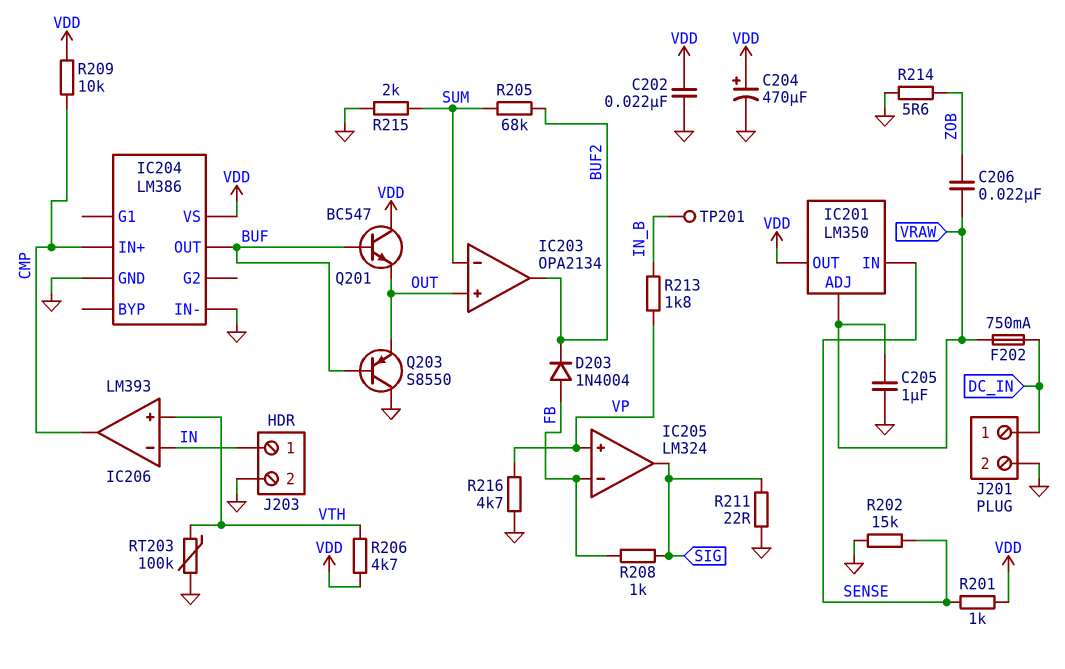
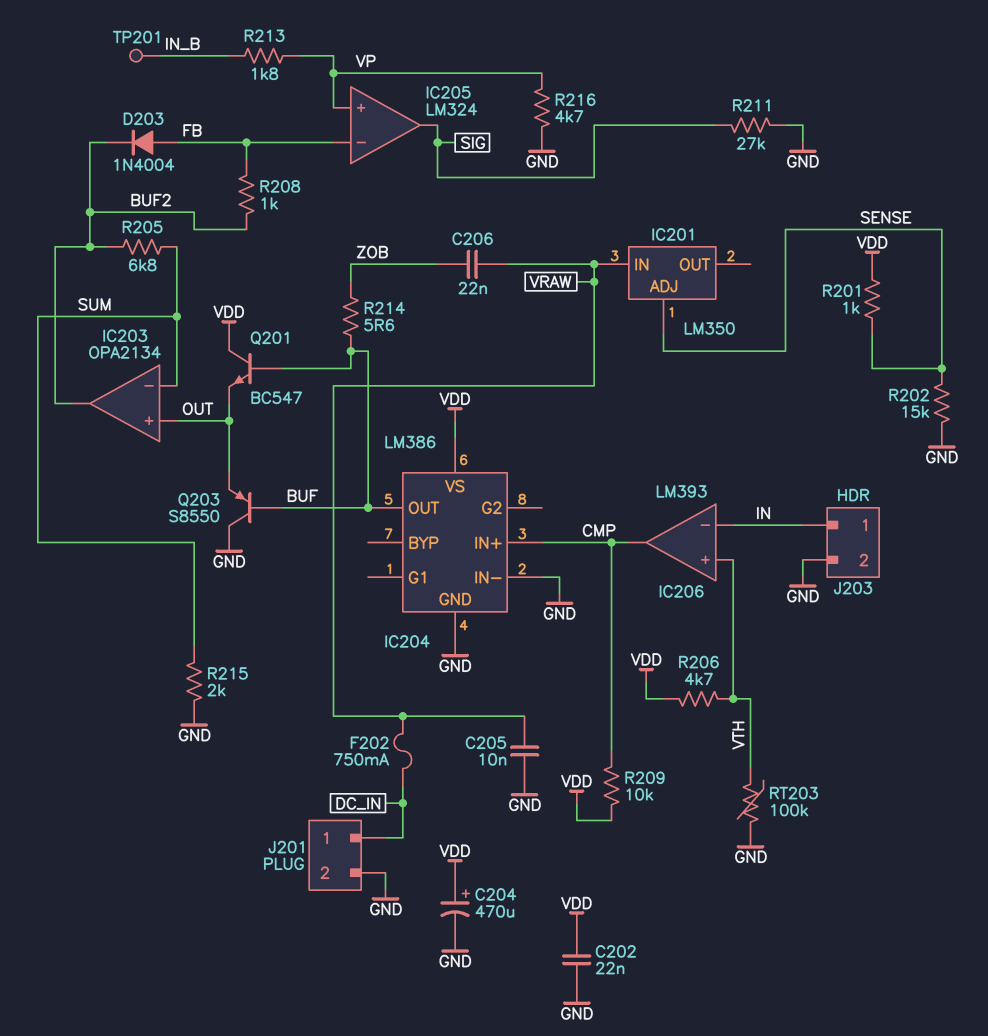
C205: 1uF (GND, VRAW) -> 10nF (GND, VRAW)
IC201 pin ADJ: VRAW -> SENSE
IC201 pin IN: SENSE -> VRAW
IC201 pin OUT: VDD -> none
R205: 68k (BUF2, SUM) -> 6.8k (BUF2, SUM)
R208: 1k (FB, SIG) -> 1k (BUF2, FB)
R211: 22 (GND, SIG) -> 27k (GND, SIG)
R214: 5.6 (GND, ZOB) -> 5.6 (BUF, ZOB)

